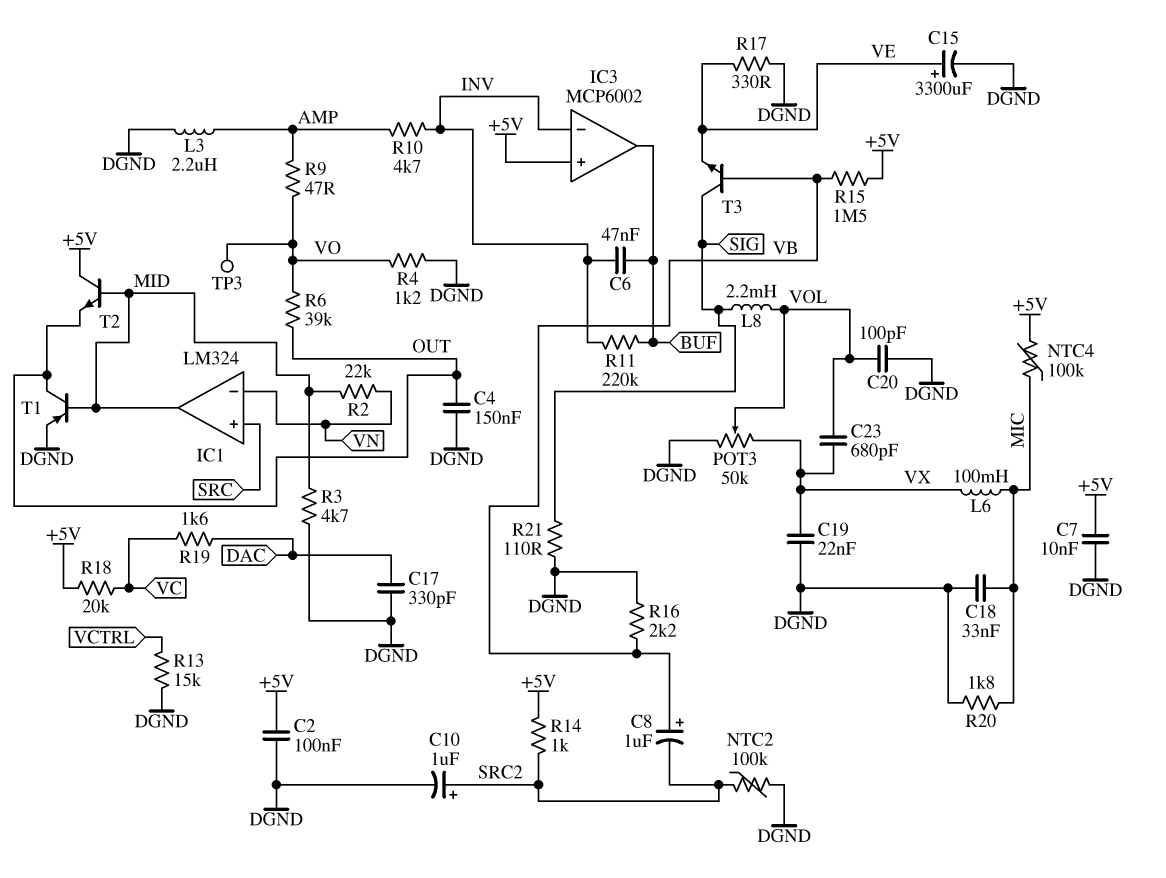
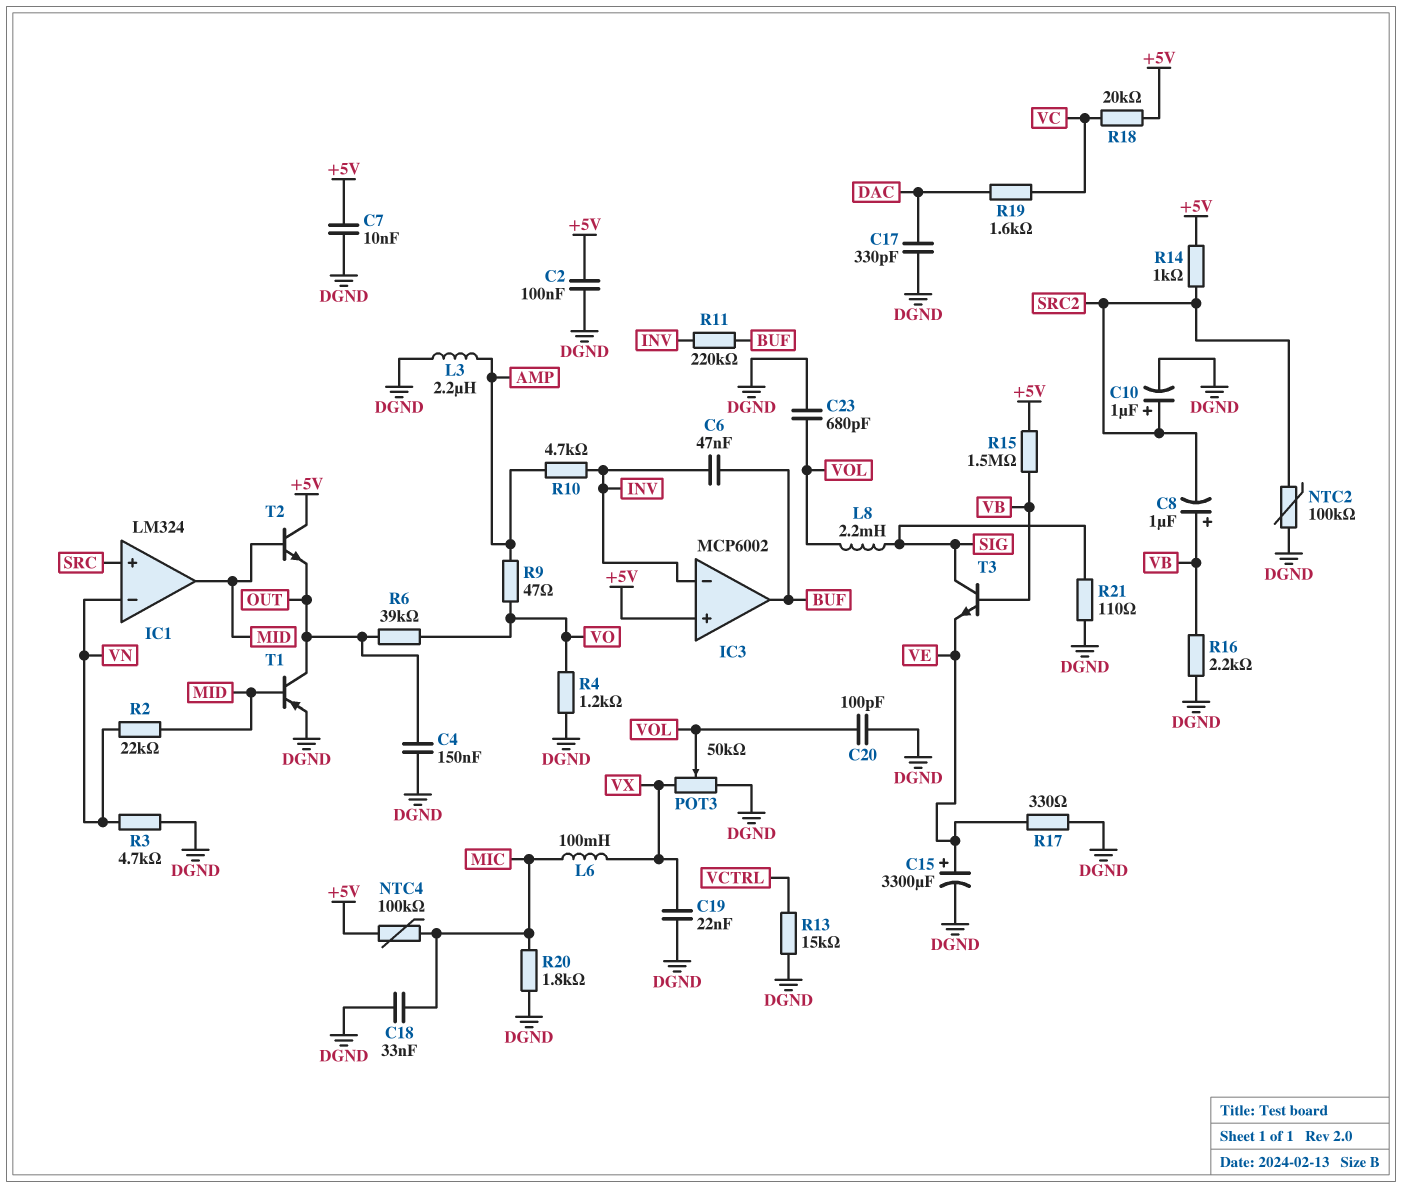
C23: 680pF (VOL, VX) -> 680pF (DGND, VOL)
R3: 4.7k (DGND, MID) -> 4.7k (DGND, VN)
TP3: test point (VO) -> none

